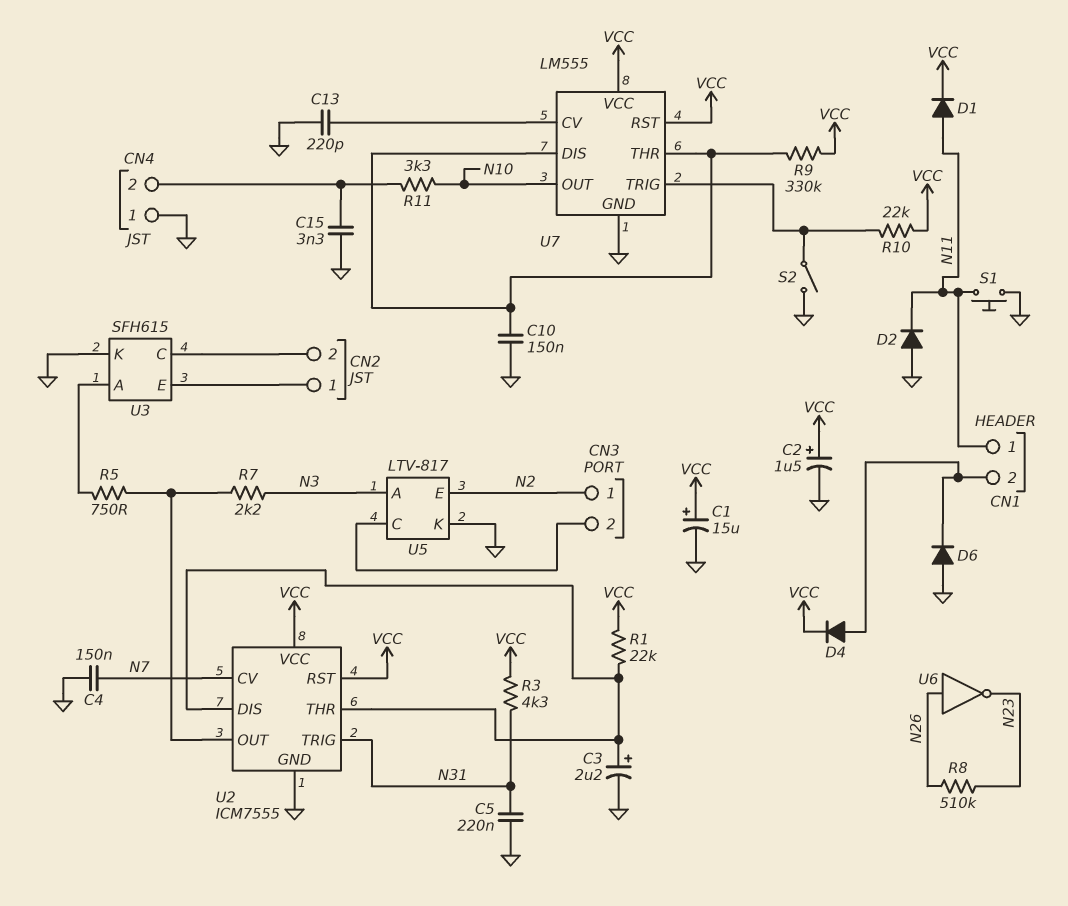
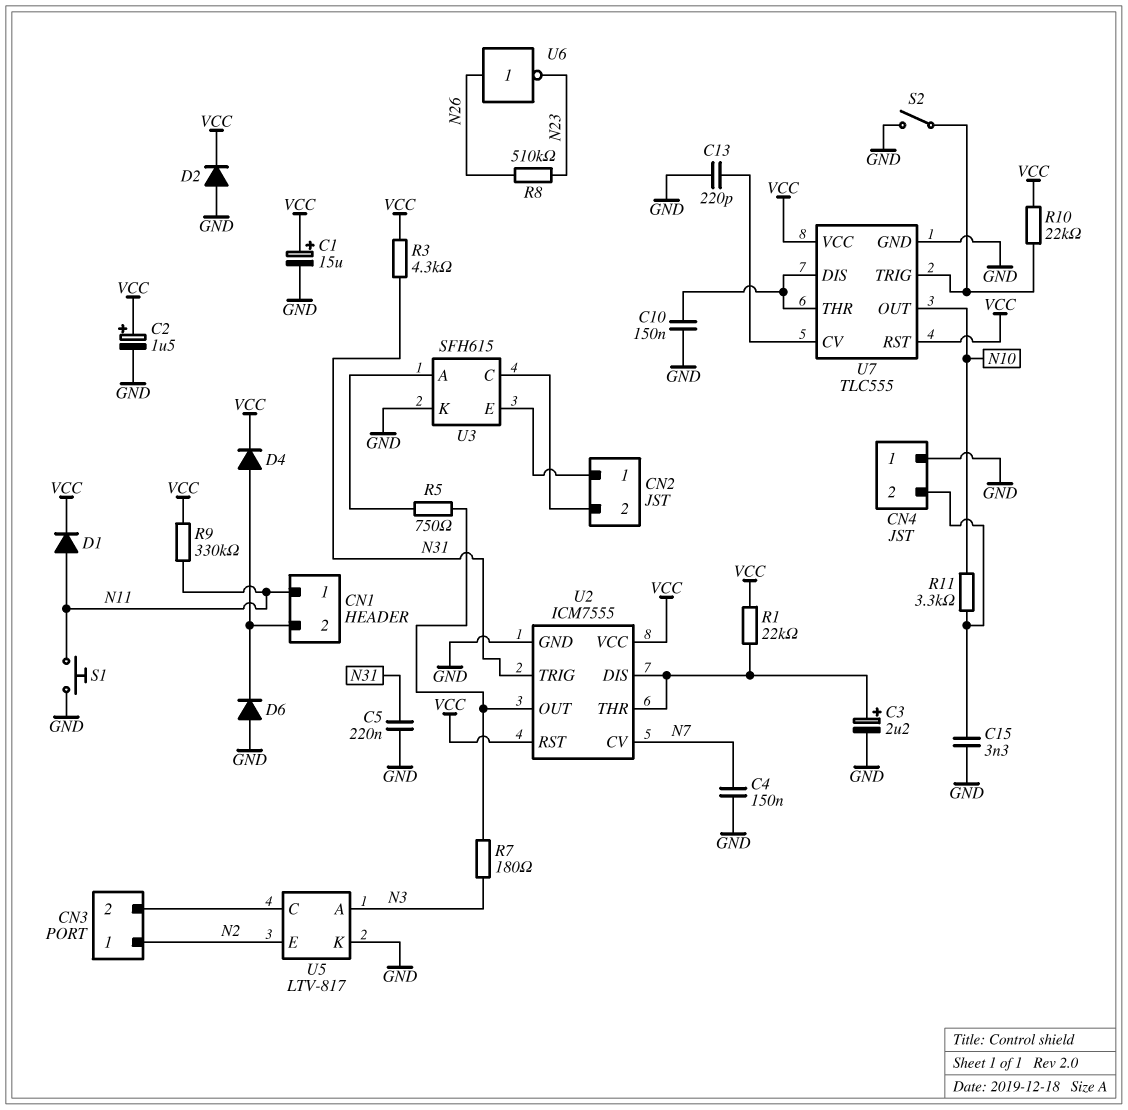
D2: diode (A GND, K N11) -> diode (A GND, K VCC)
R7: 2.2k (N3, U2/OUT) -> 180 (N3, U2/OUT)
R9: 330k (U7/DIS, VCC) -> 330k (N11, VCC)
U7: LM555 -> TLC555

